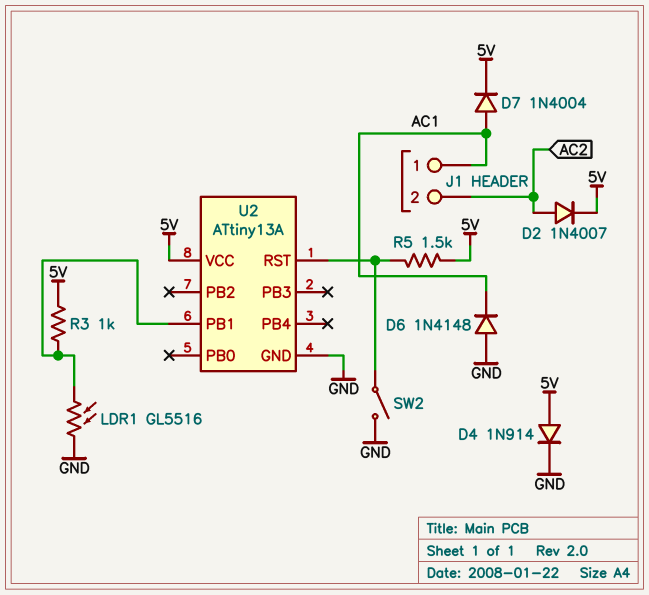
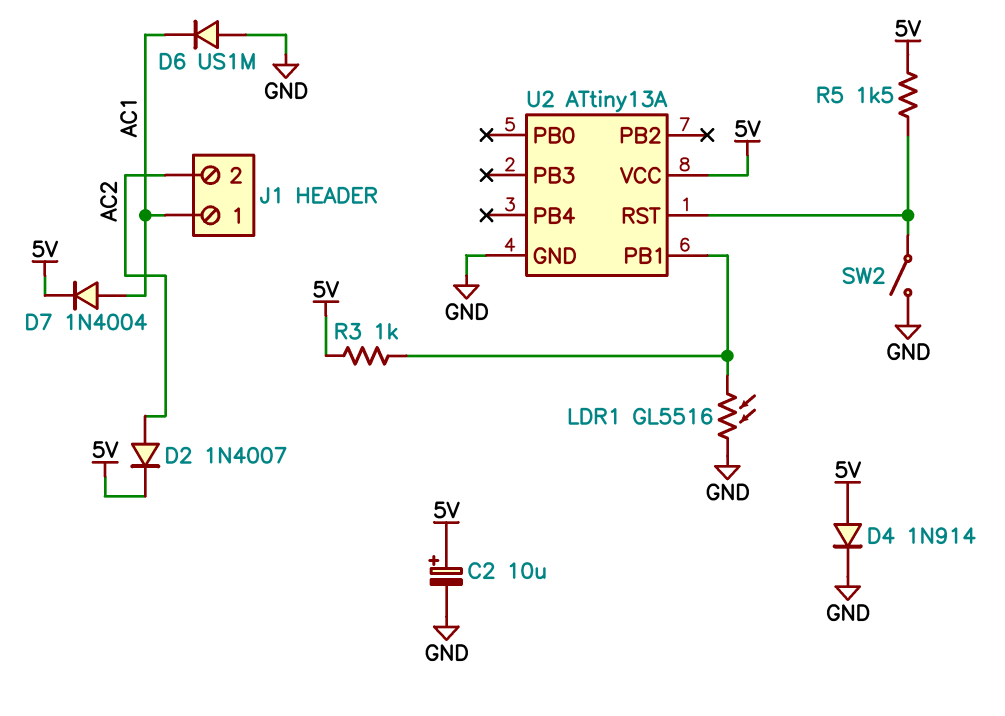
C2: none -> 10uF (plus 5V, minus GND)
D6: diode 1N4148 (A GND, K AC1) -> diode US1M (A GND, K AC1)

